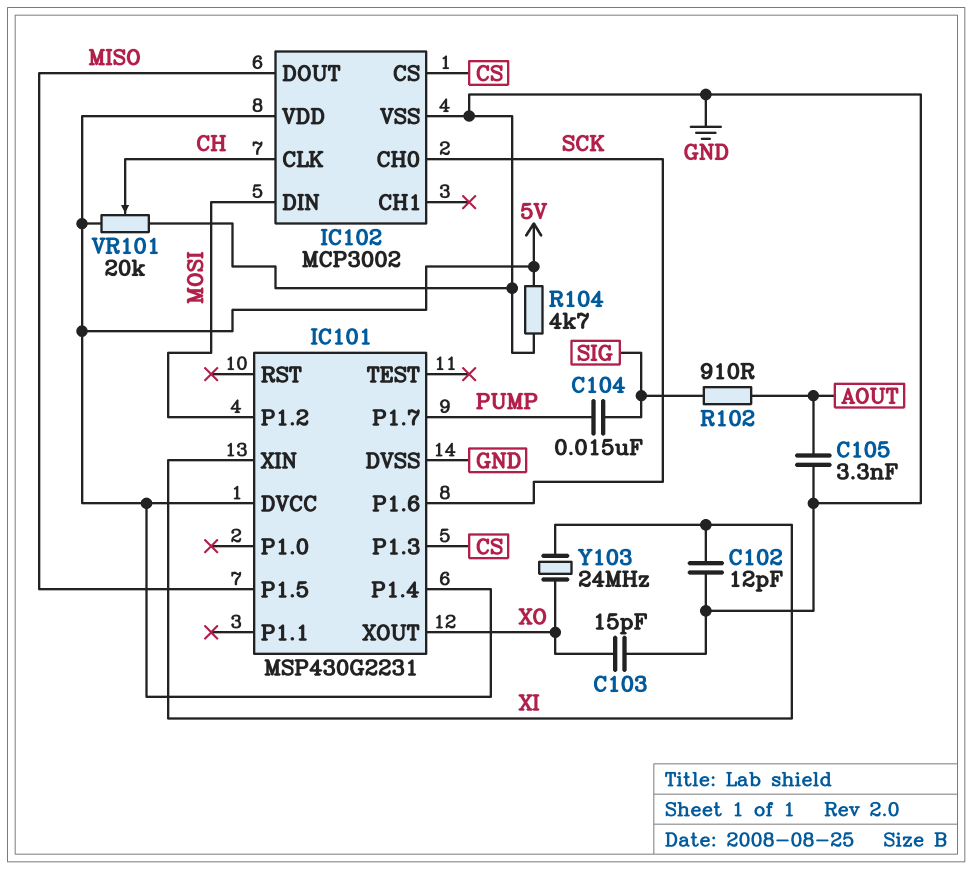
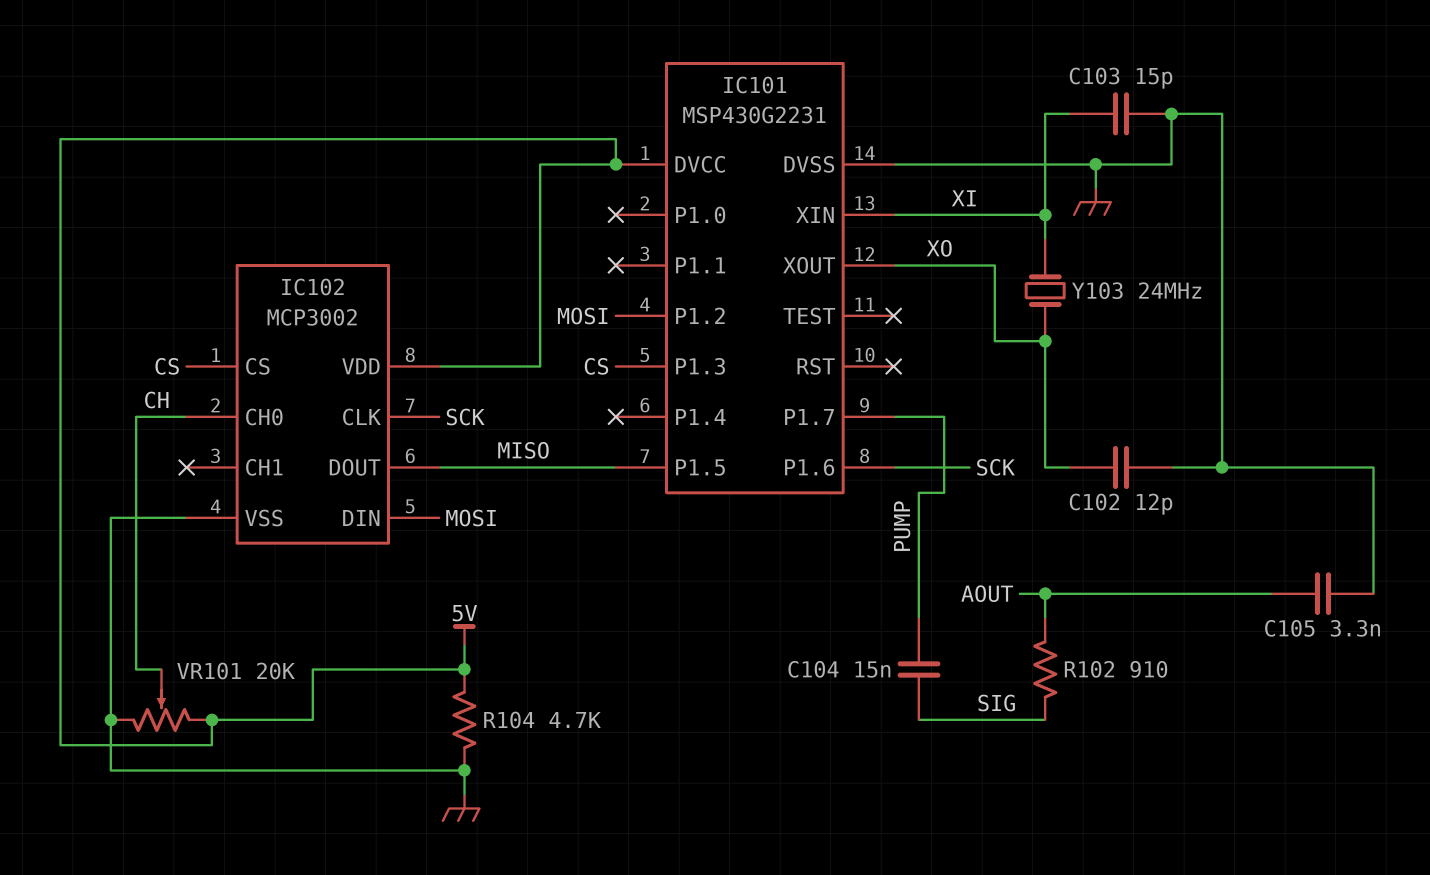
C102: 12pF (GND, XI) -> 12pF (GND, XO)
C103: 15pF (GND, XO) -> 15pF (GND, XI)
IC101 pin P1.4: 5V -> none
IC102 pin CH0: SCK -> CH
IC102 pin CLK: CH -> SCK

